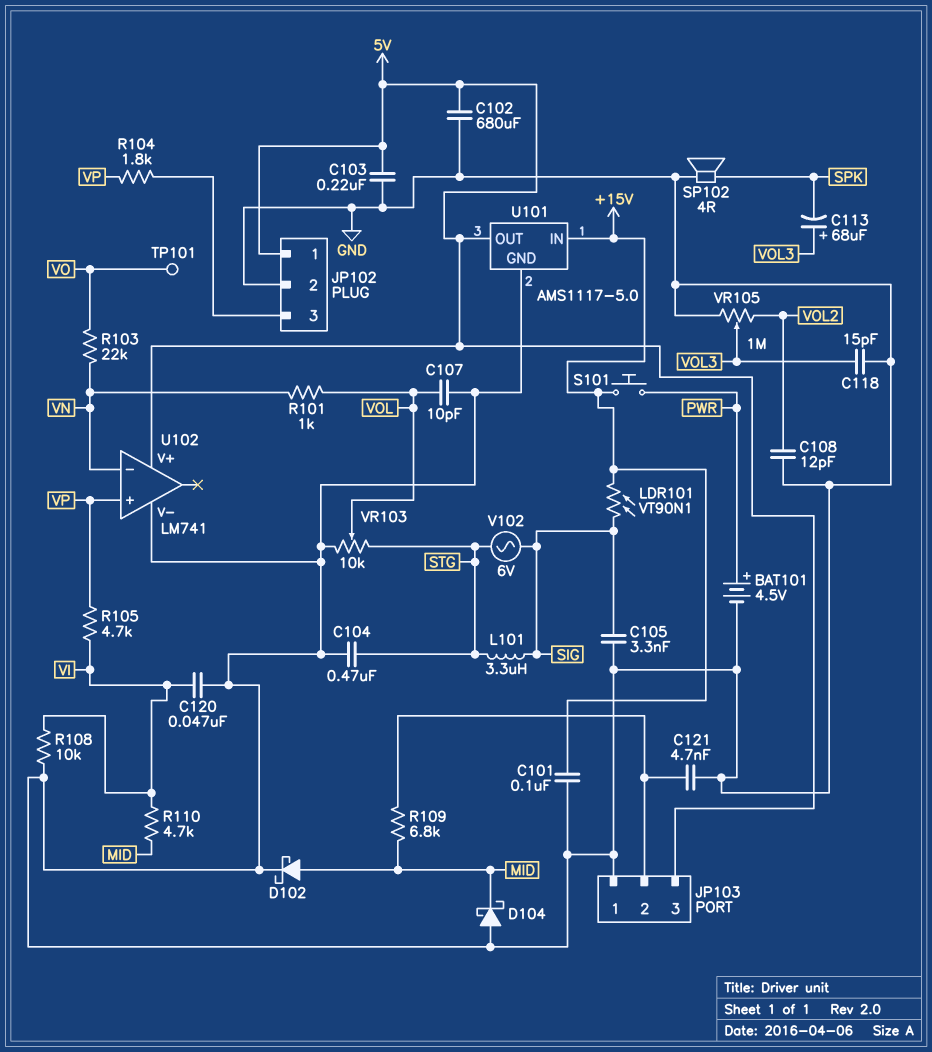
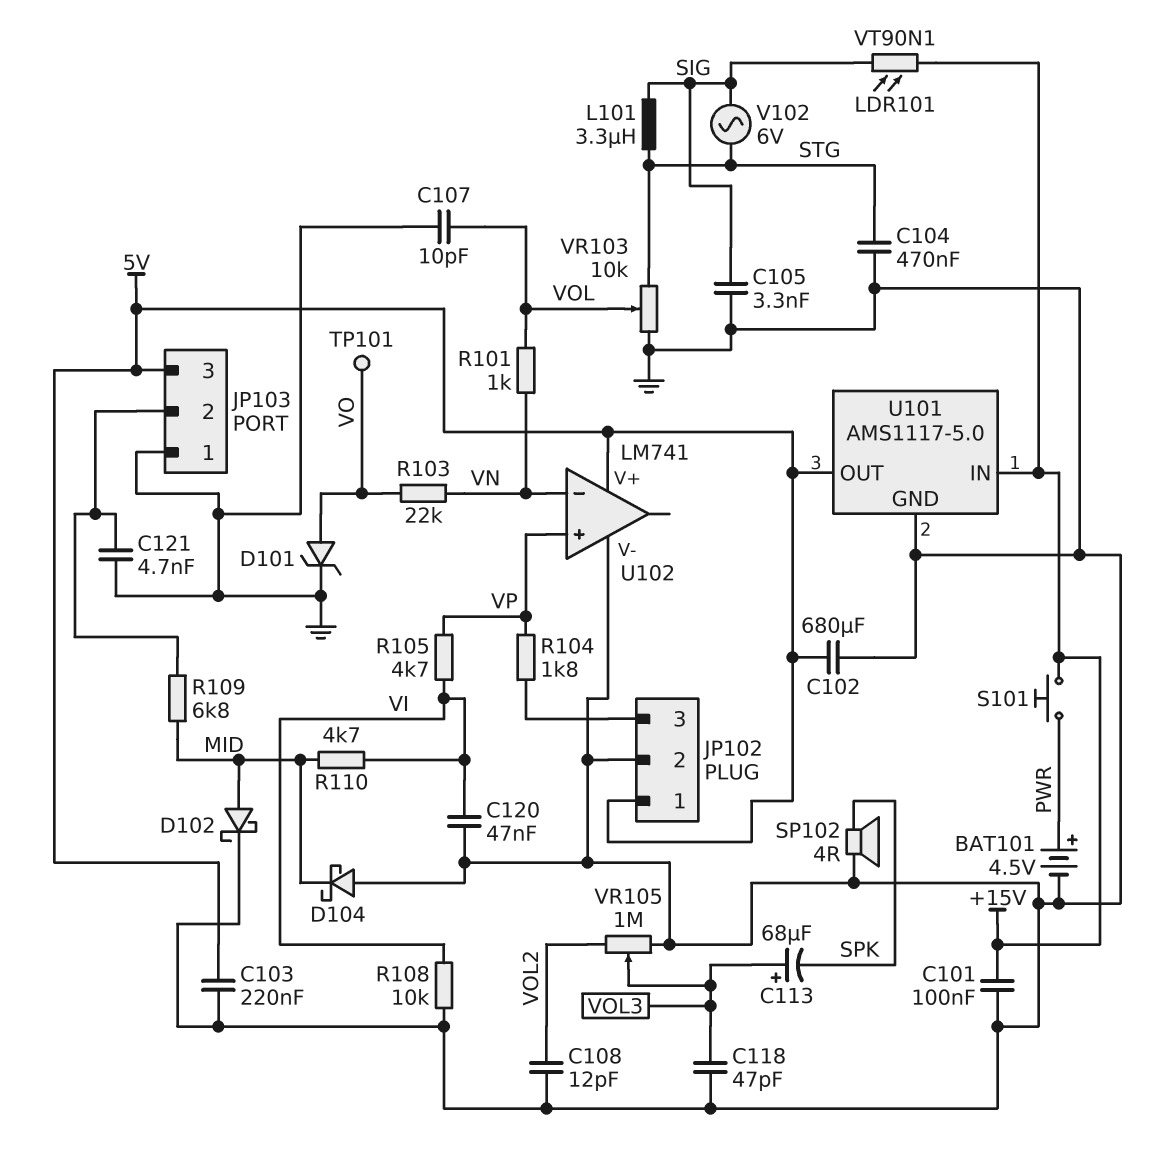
C118: 15pF (GND, VOL3) -> 47pF (GND, VOL3)
D101: none -> zener (A VO, K GND)

